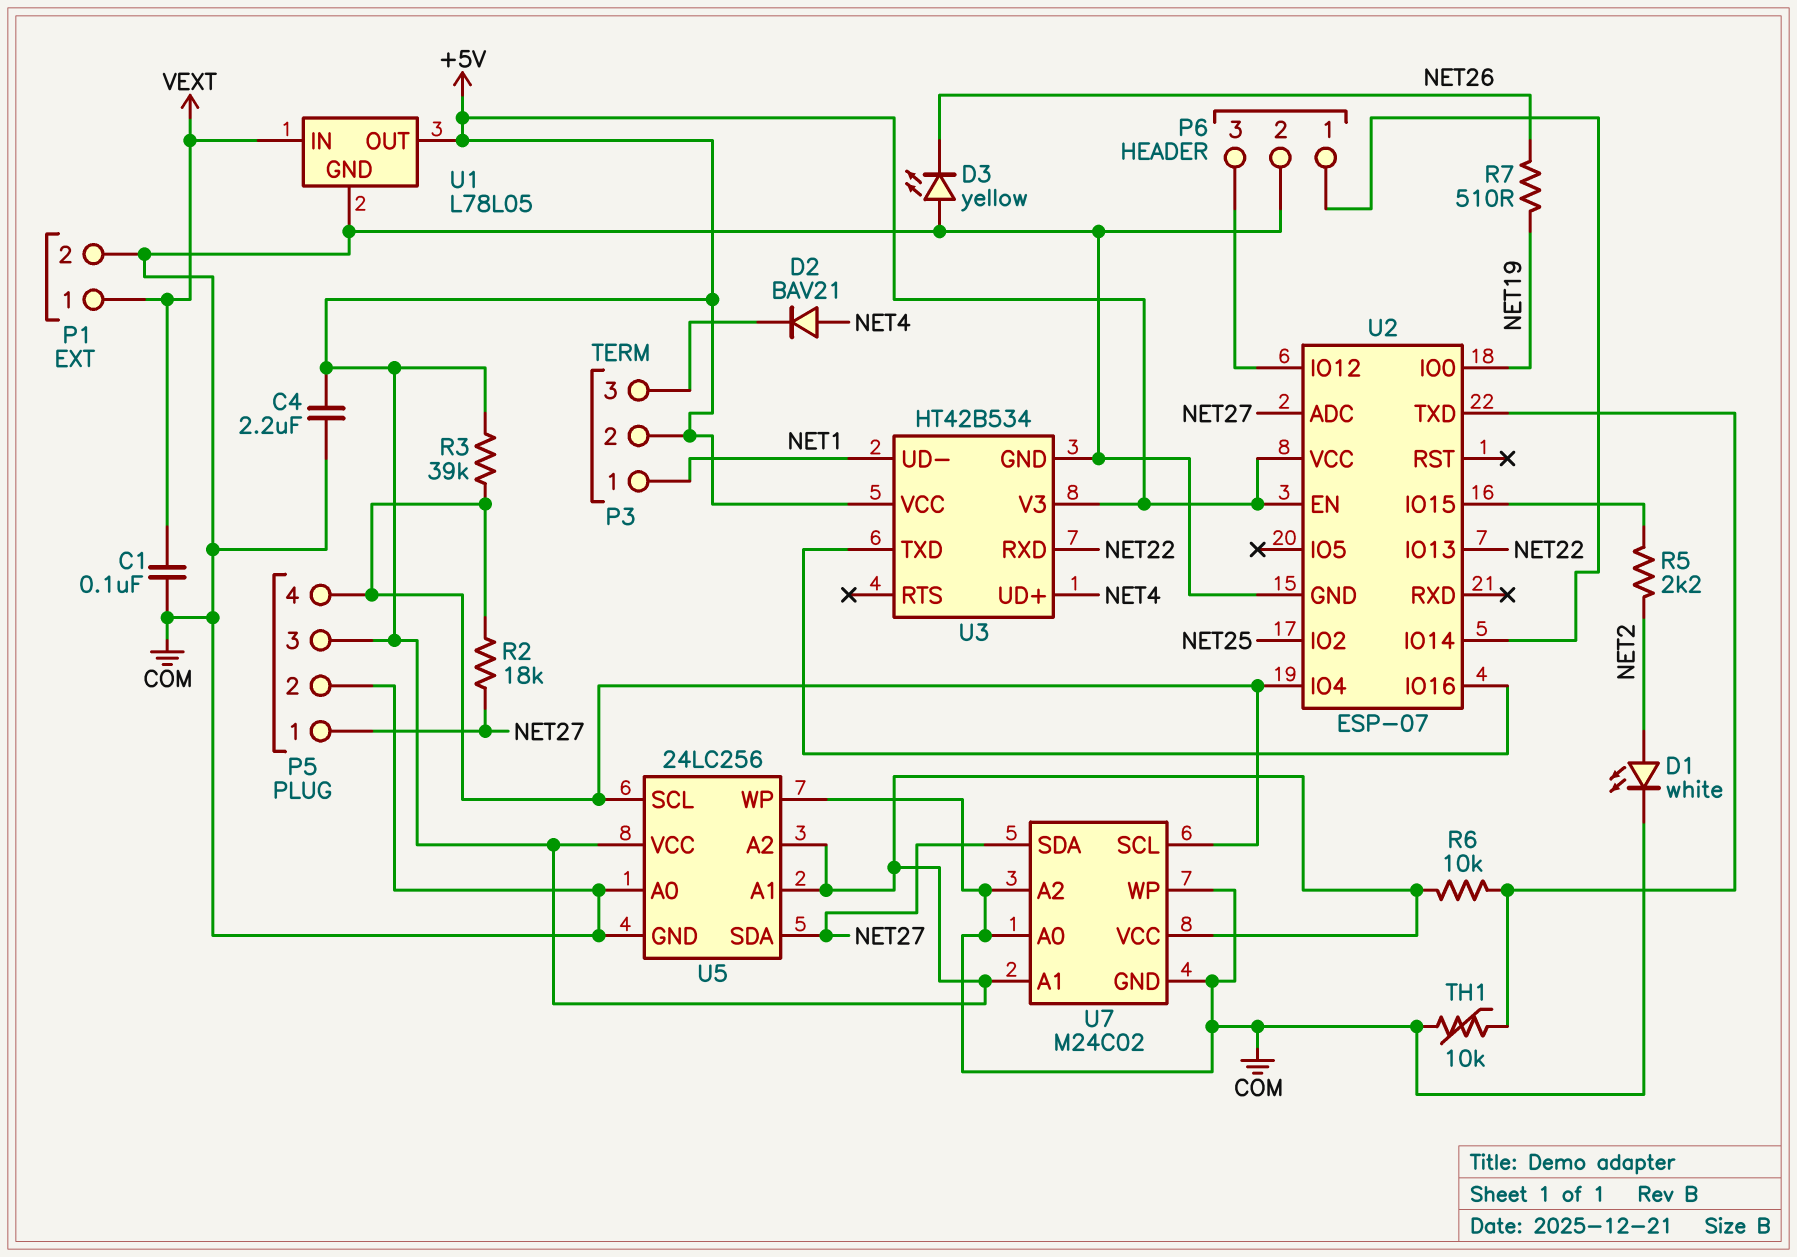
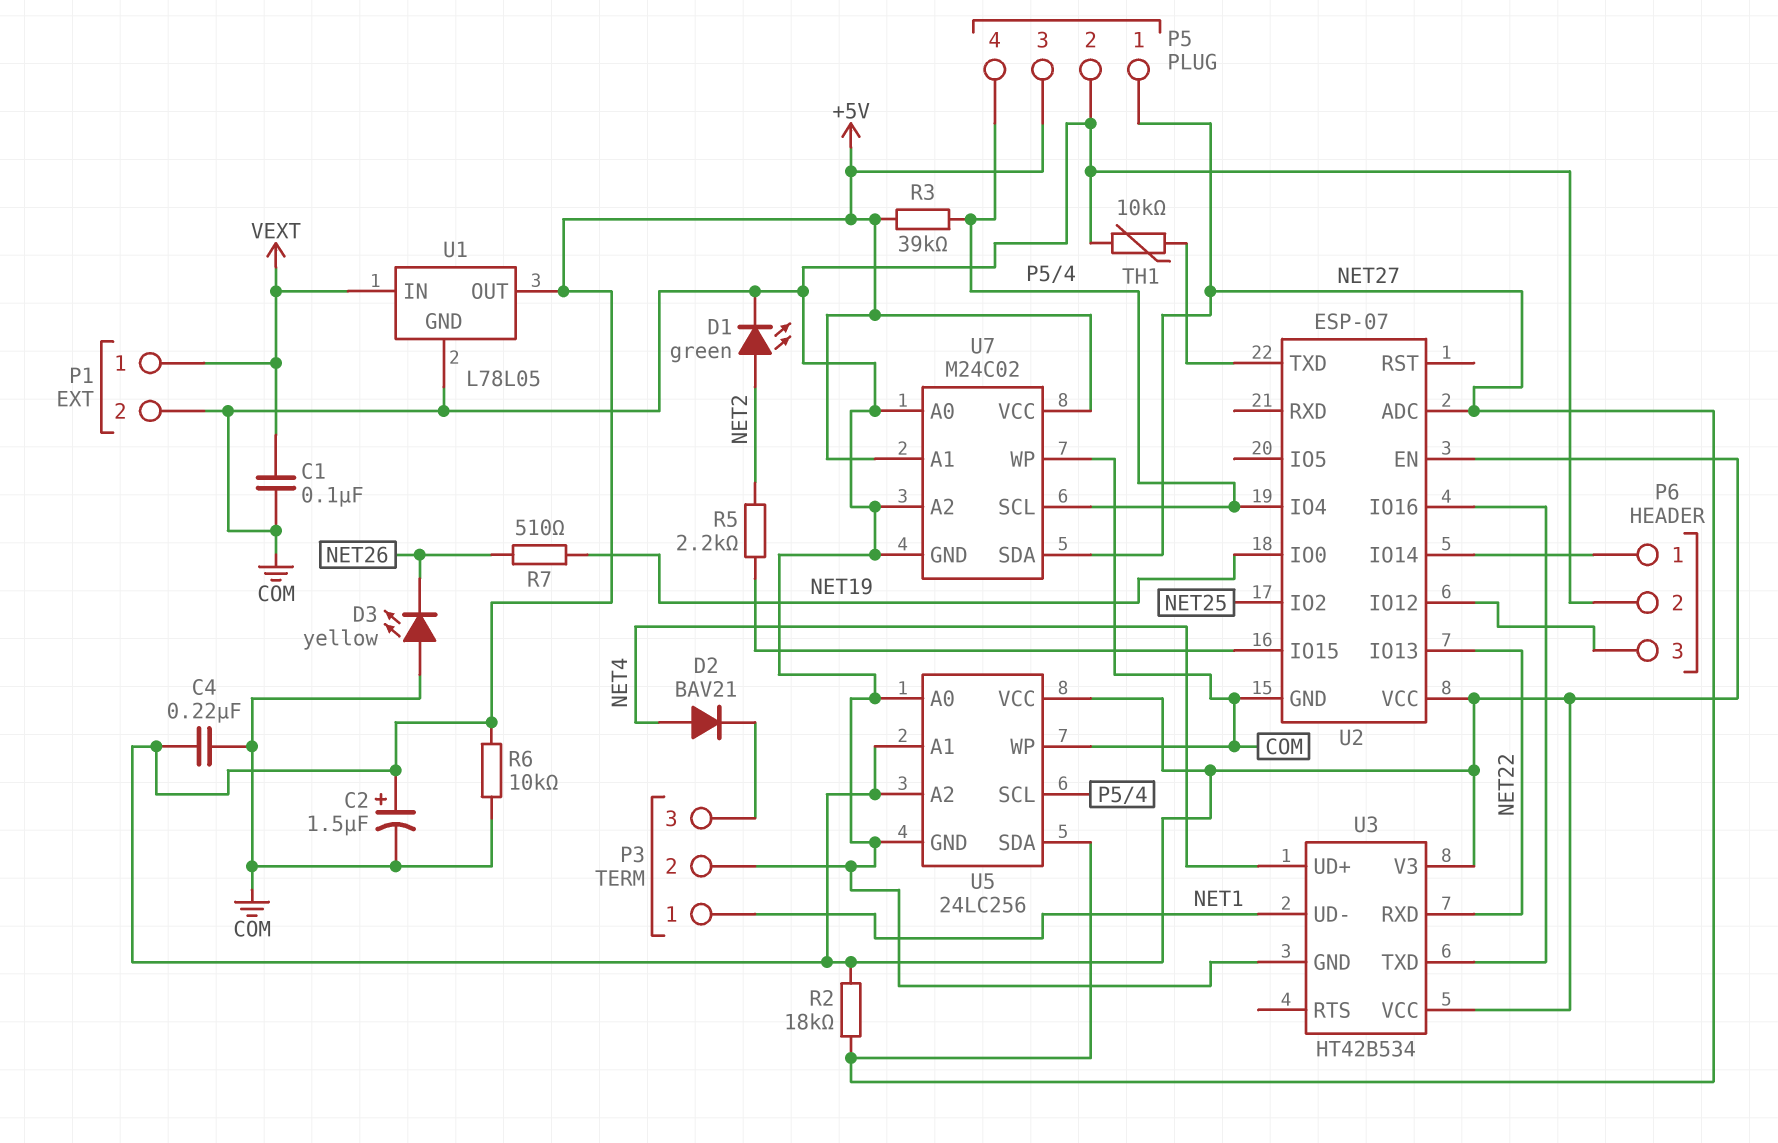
C2: none -> 1.5uF (plus +5V, minus COM)
C4: 2.2uF (+5V, COM) -> 220nF (+5V, COM)
D1: LED white (A NET2, K COM) -> LED green (A NET2, K COM)
P3 pin 2: +5V -> COM
R2: 18k (NET27, P5/4) -> 18k (+5V, NET27)
R6: 10k (+5V, U2/TXD) -> 10k (+5V, COM)

